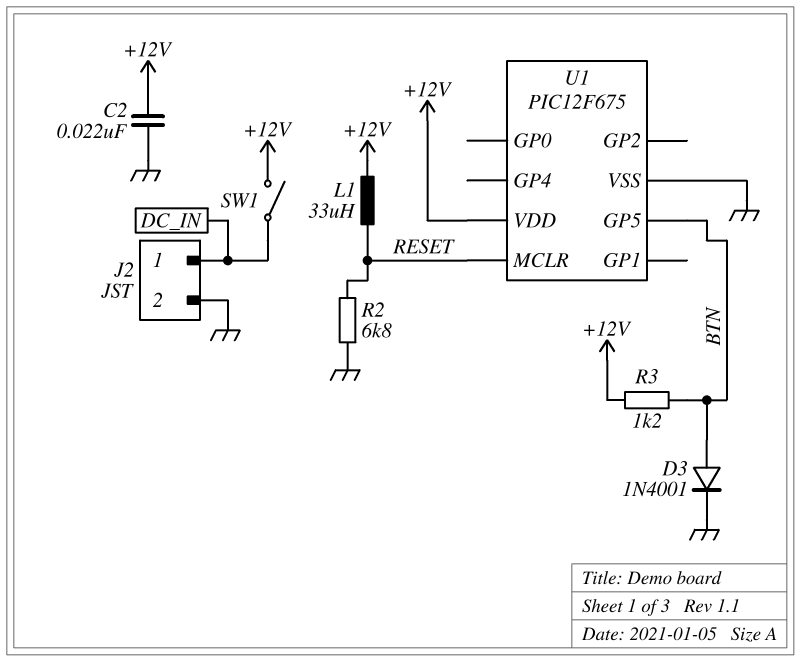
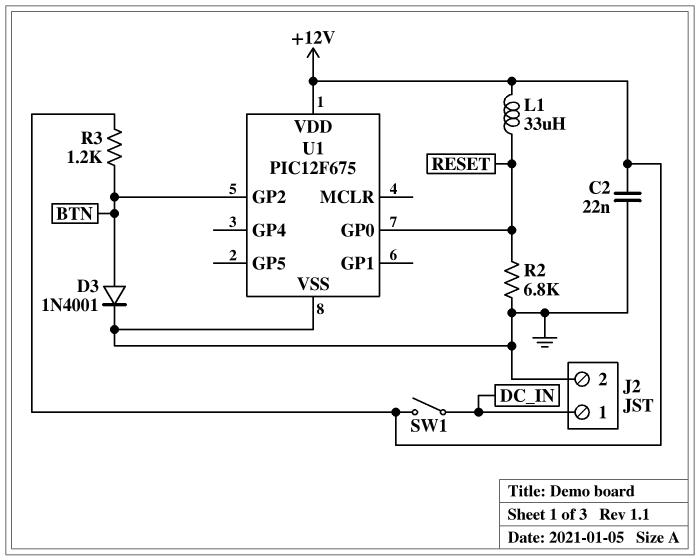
U1 pin GP0: none -> RESET
U1 pin GP2: none -> BTN
U1 pin GP5: BTN -> none
U1 pin MCLR: RESET -> none

